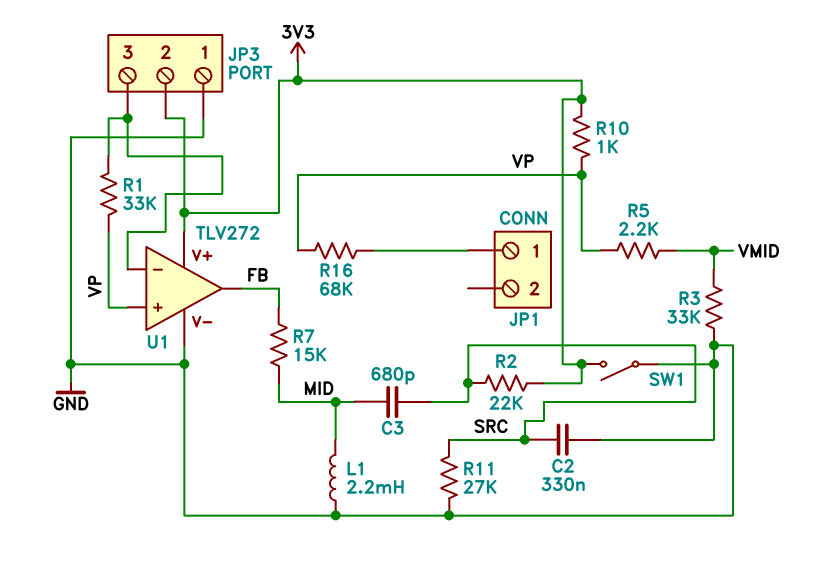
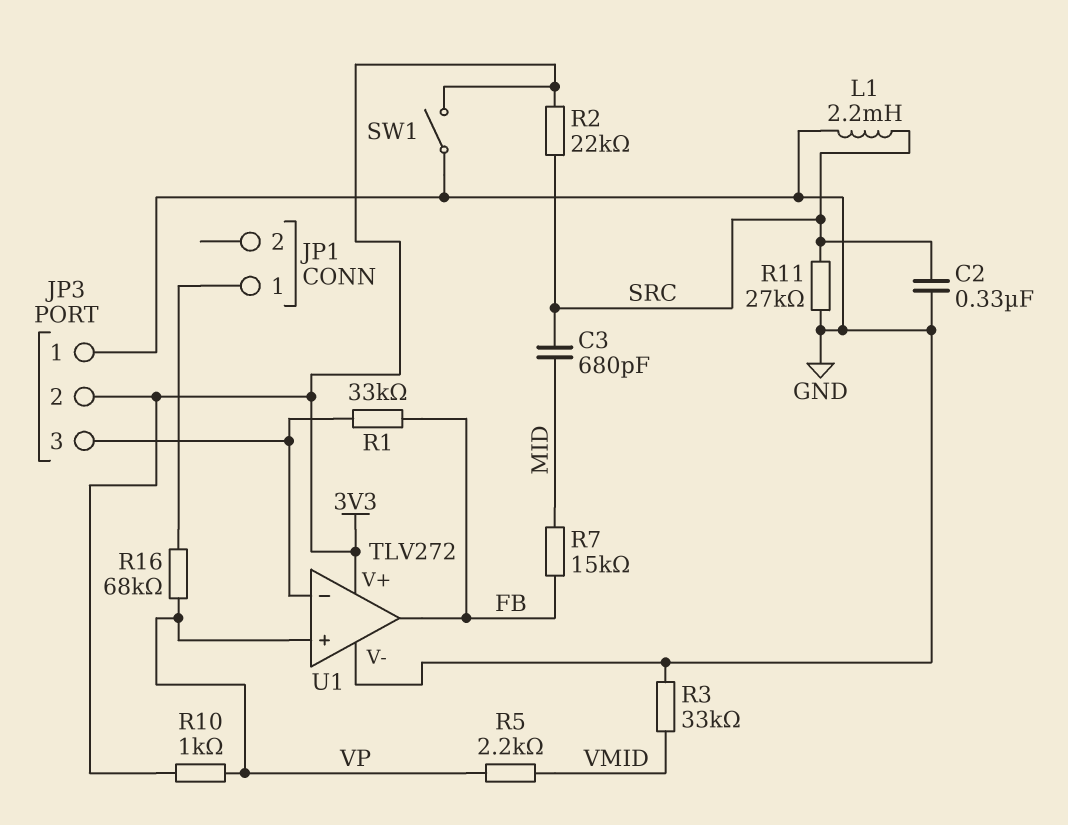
L1: 2.2mH (GND, MID) -> 2.2mH (GND, SRC)
R1: 33k (JP3/3, VP) -> 33k (FB, JP3/3)

